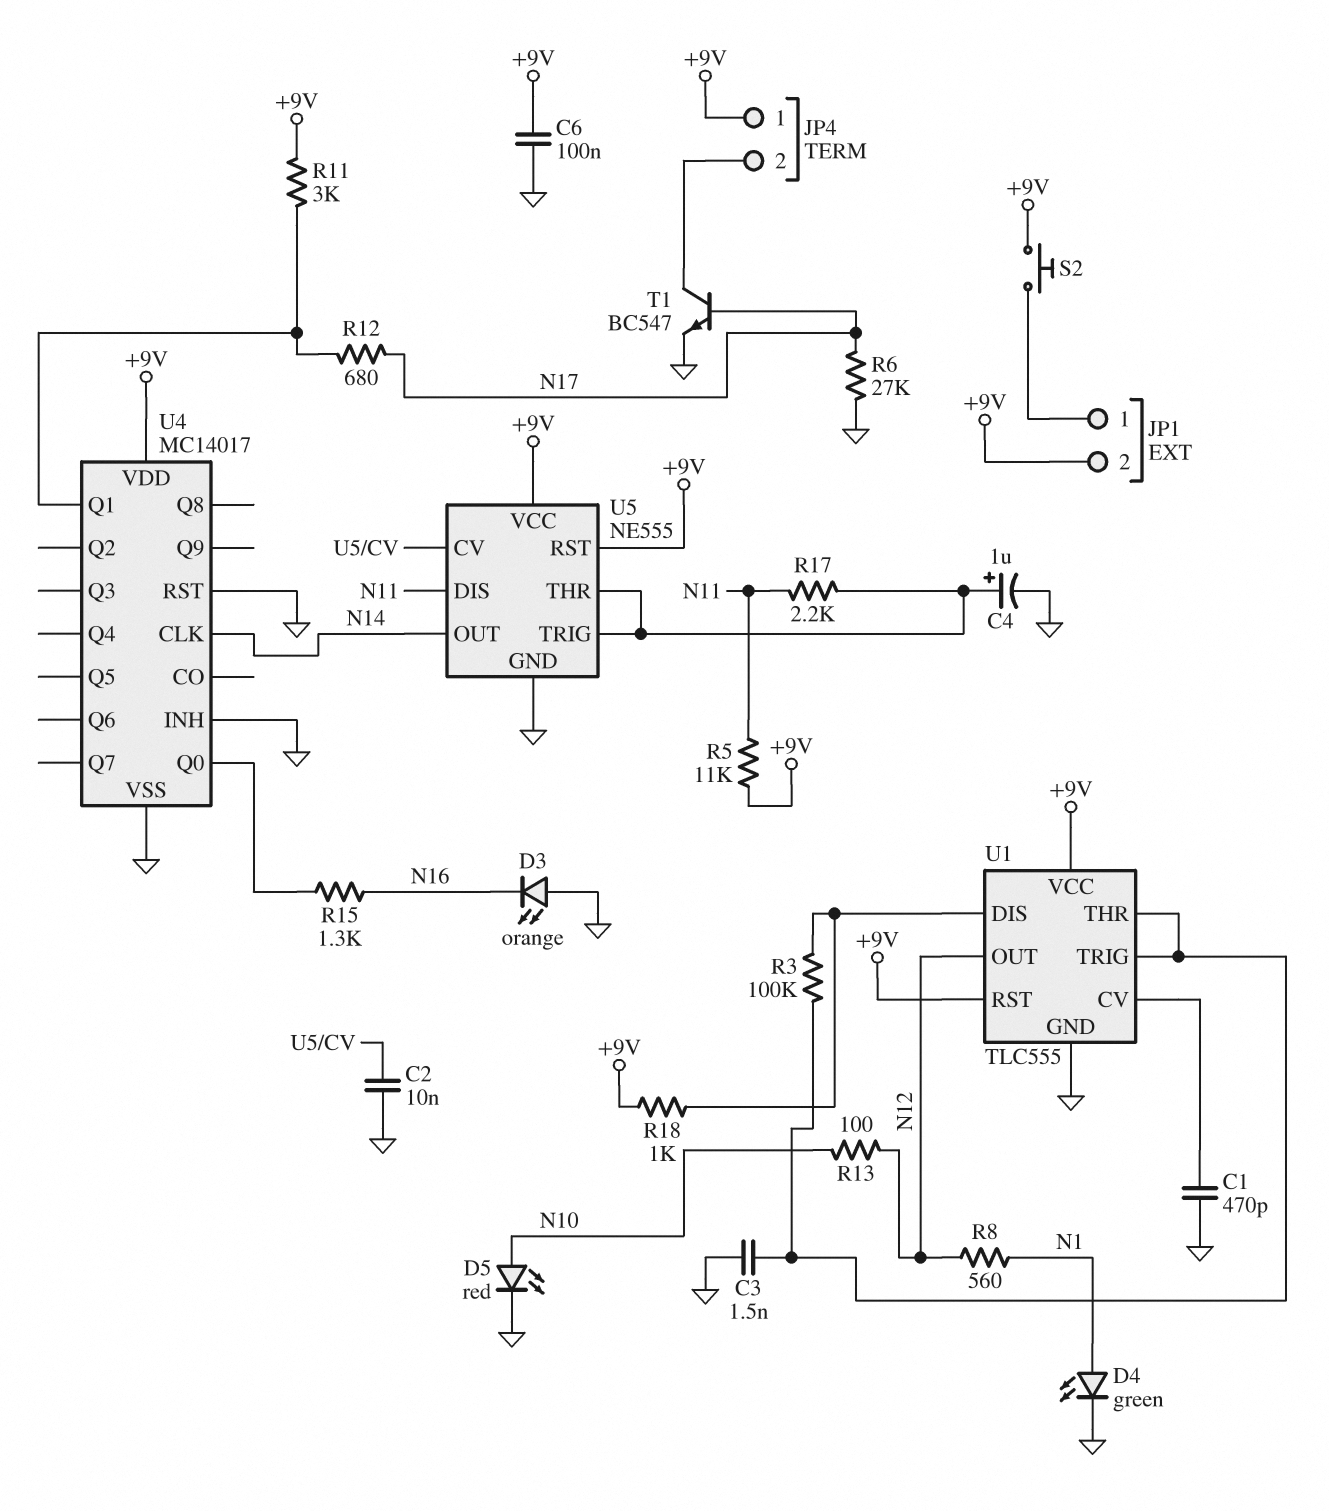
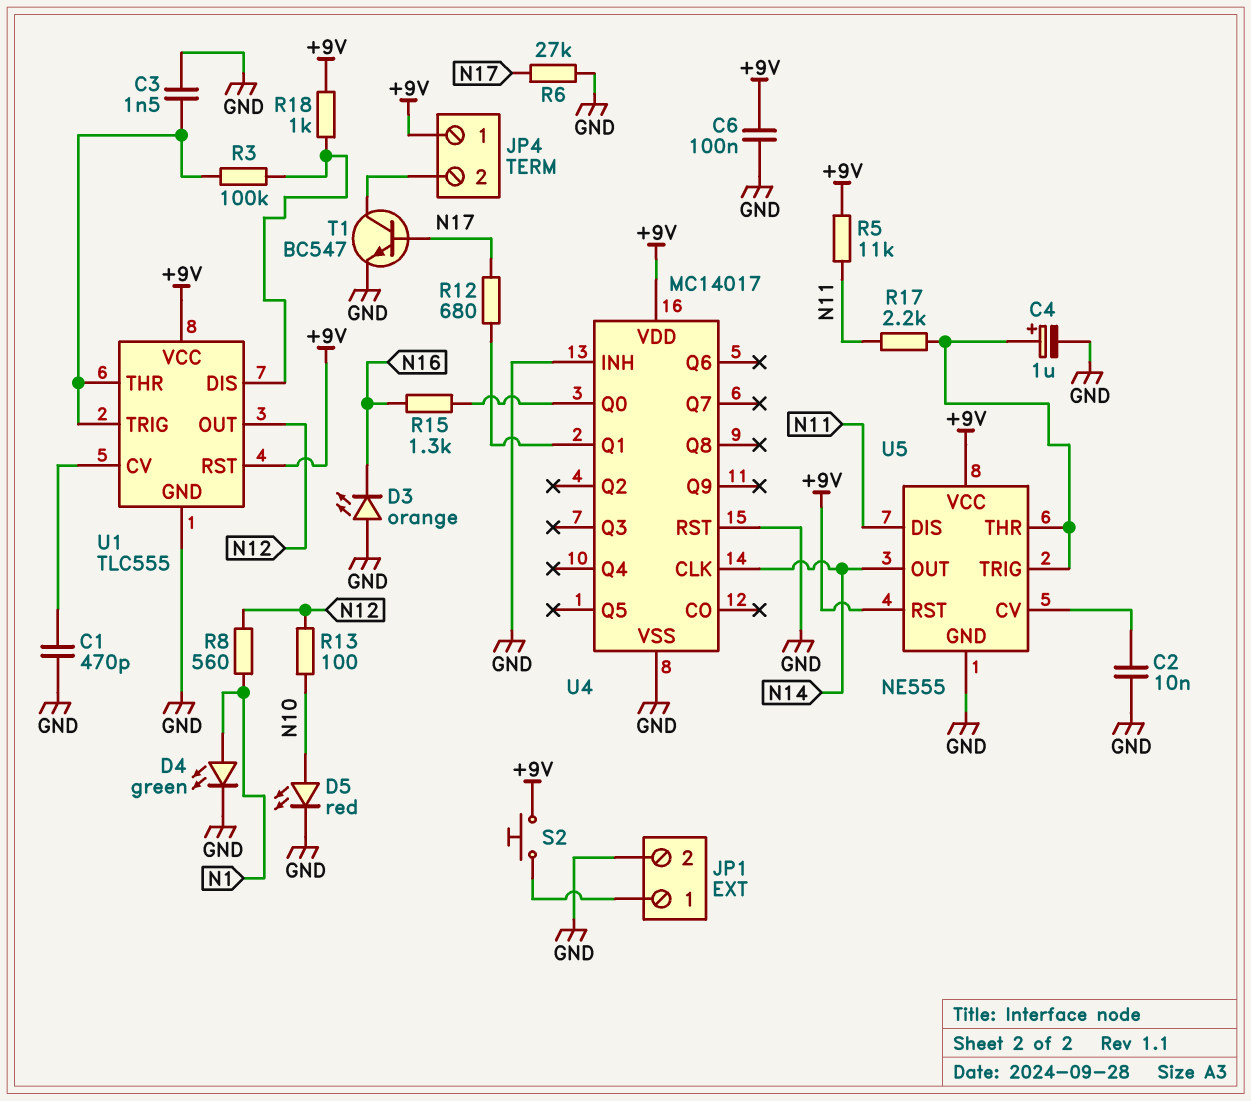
JP1 pin 2: +9V -> GND
R11: 3k (+9V, U4/Q1) -> none

